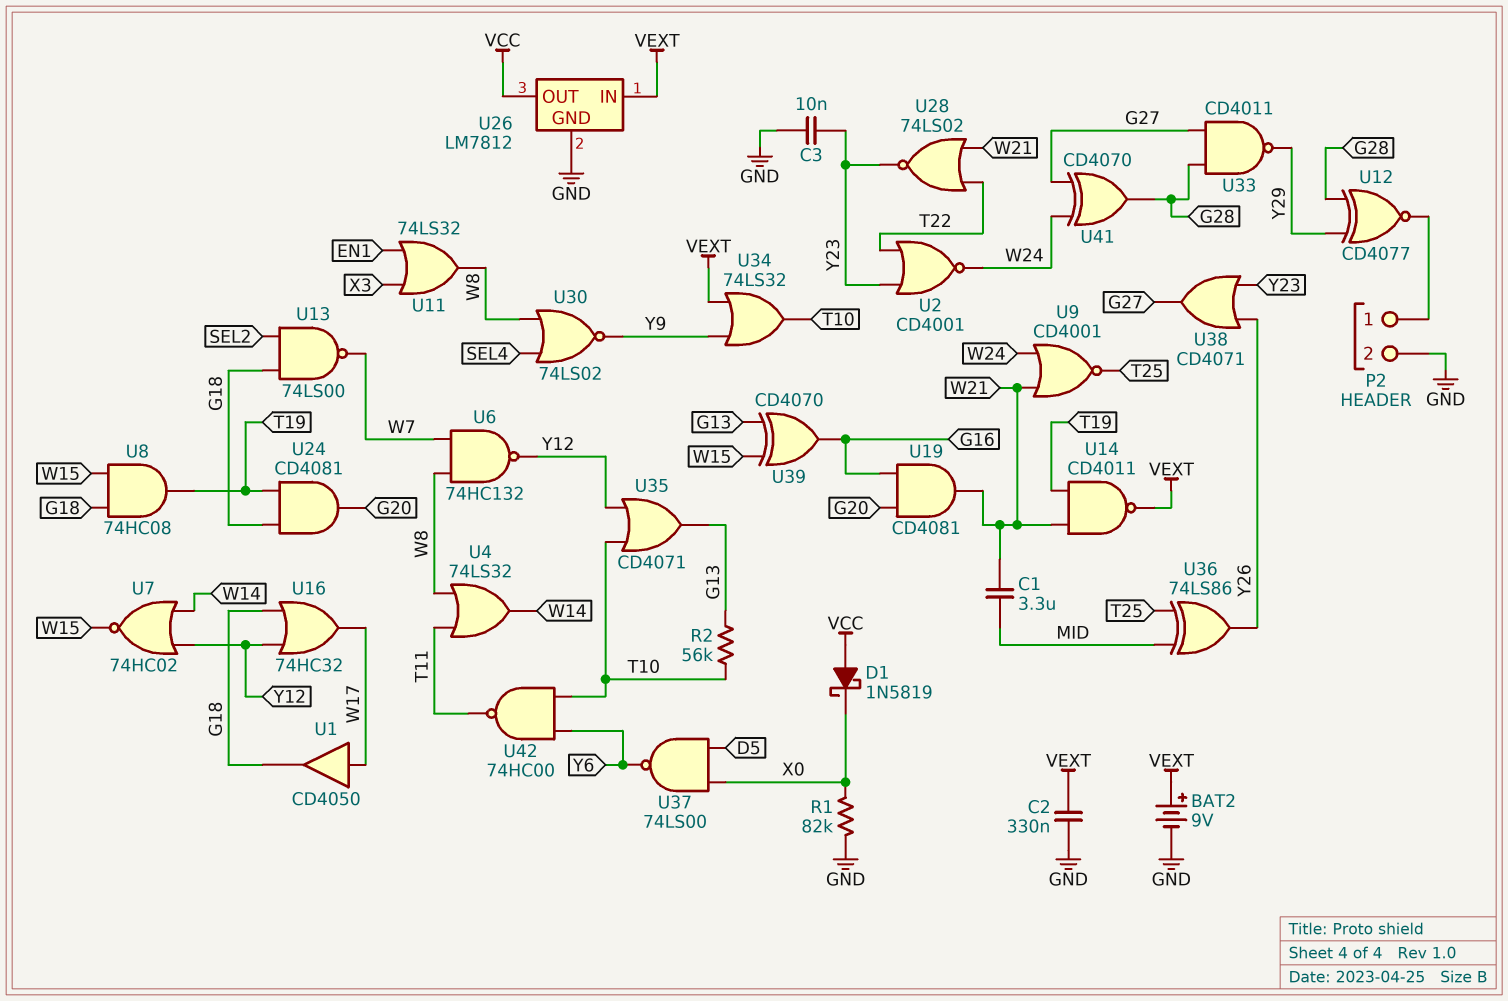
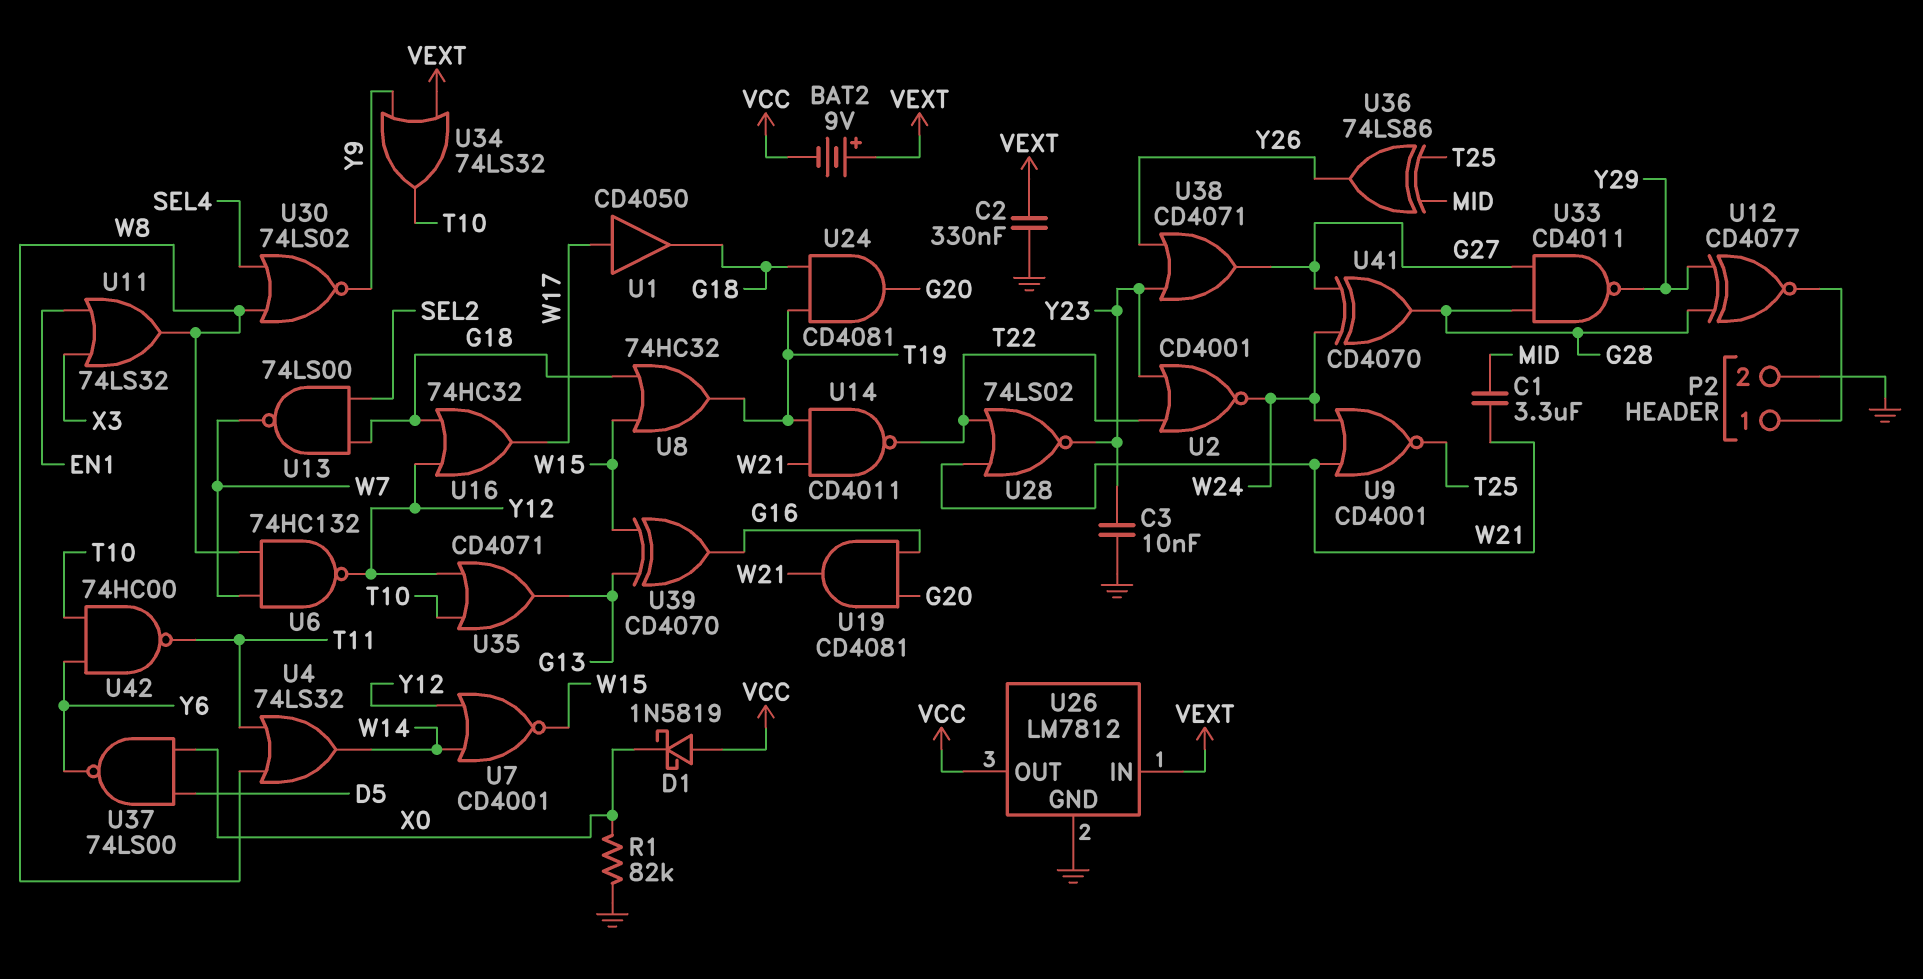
BAT2: 9V (plus VEXT, minus GND) -> 9V (plus VEXT, minus VCC)
R2: 56k (G13, T10) -> none
U7: NOR 74HC02 (in W14, in Y12, out W15) -> NOR CD4001 (in W14, in Y12, out W15)
U8: AND 74HC08 (in G18, in W15, out T19) -> OR 74HC32 (in G18, in W15, out T19)
U14: NAND CD4011 (in T19, in W21, out VEXT) -> NAND CD4011 (in T19, in W21, out T22)

